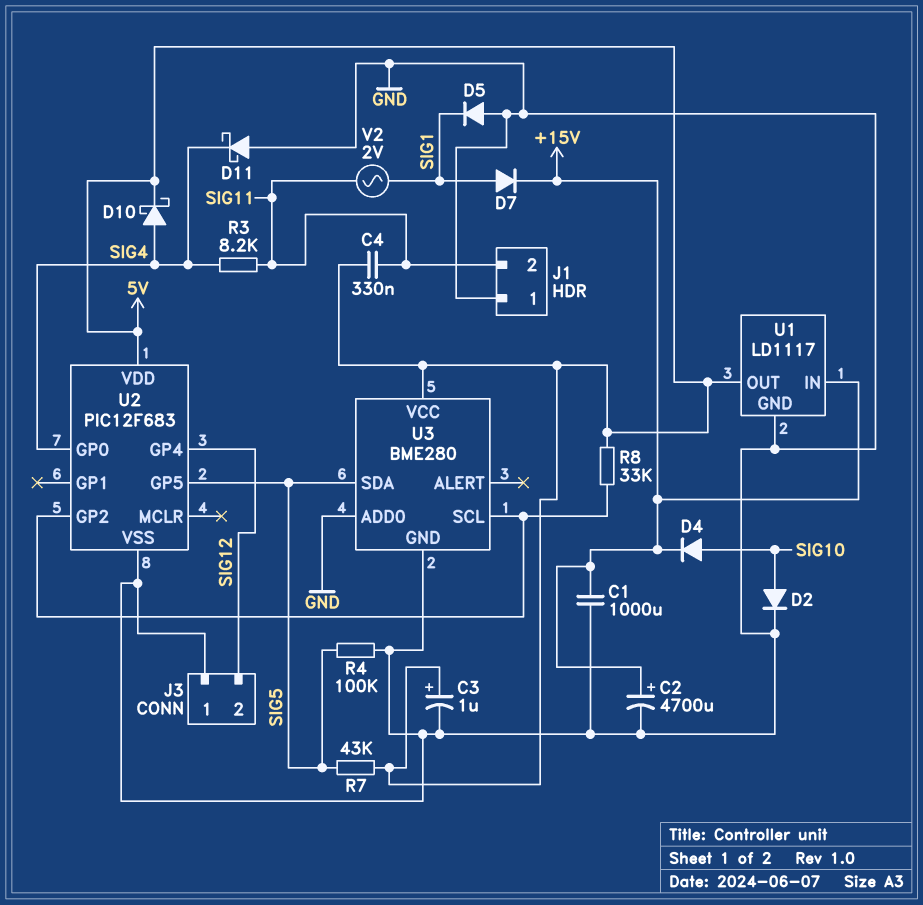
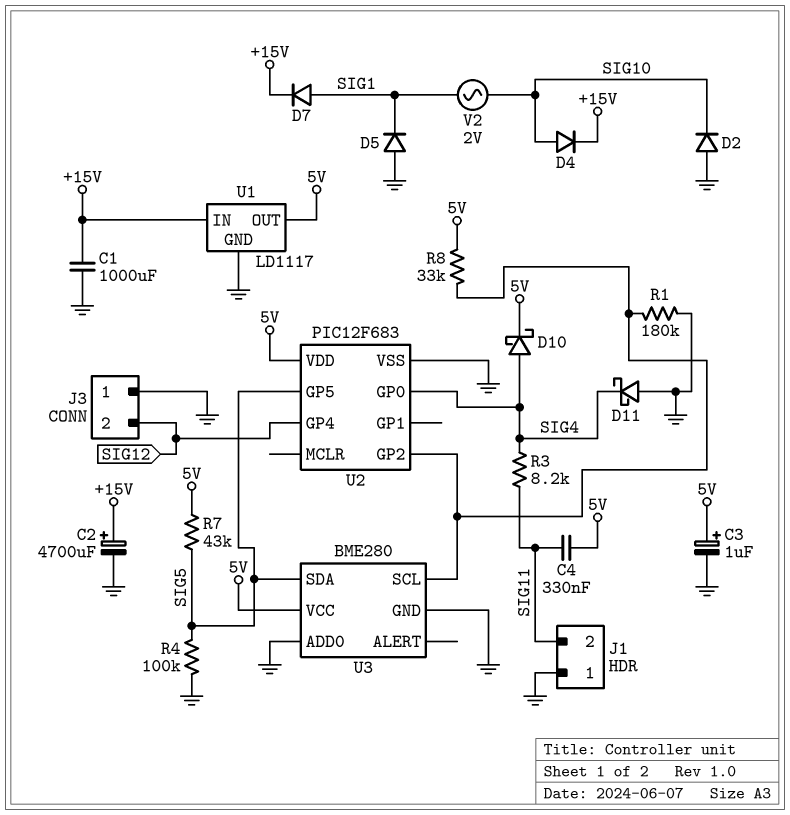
D2: diode (A SIG10, K GND) -> diode (A GND, K SIG10)
R1: none -> 180k (GND, U2/GP2)
V2: AC 2V (SIG1, SIG11) -> AC 2V (SIG1, SIG10)

